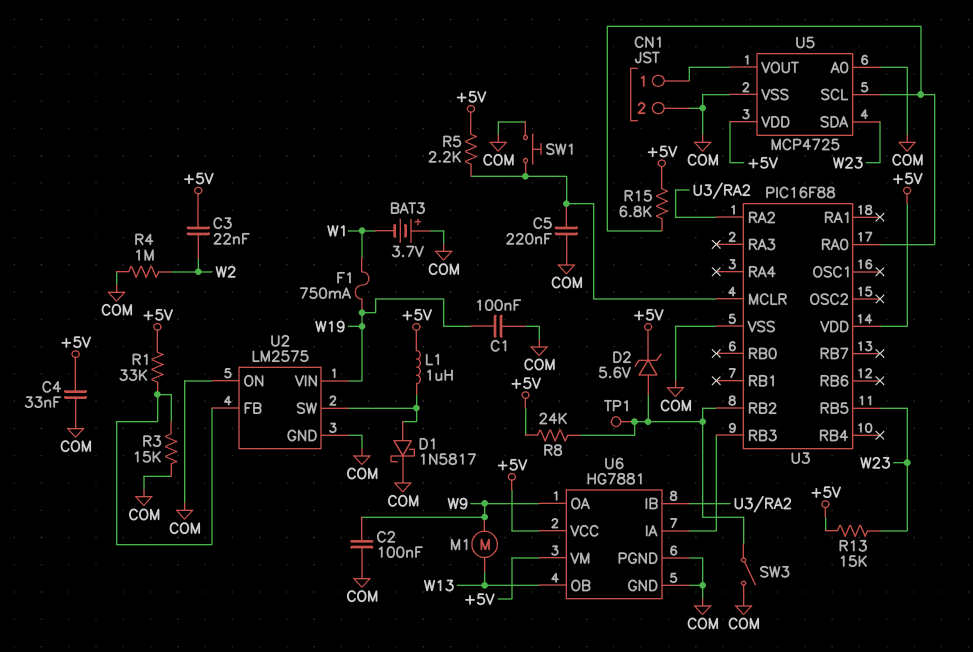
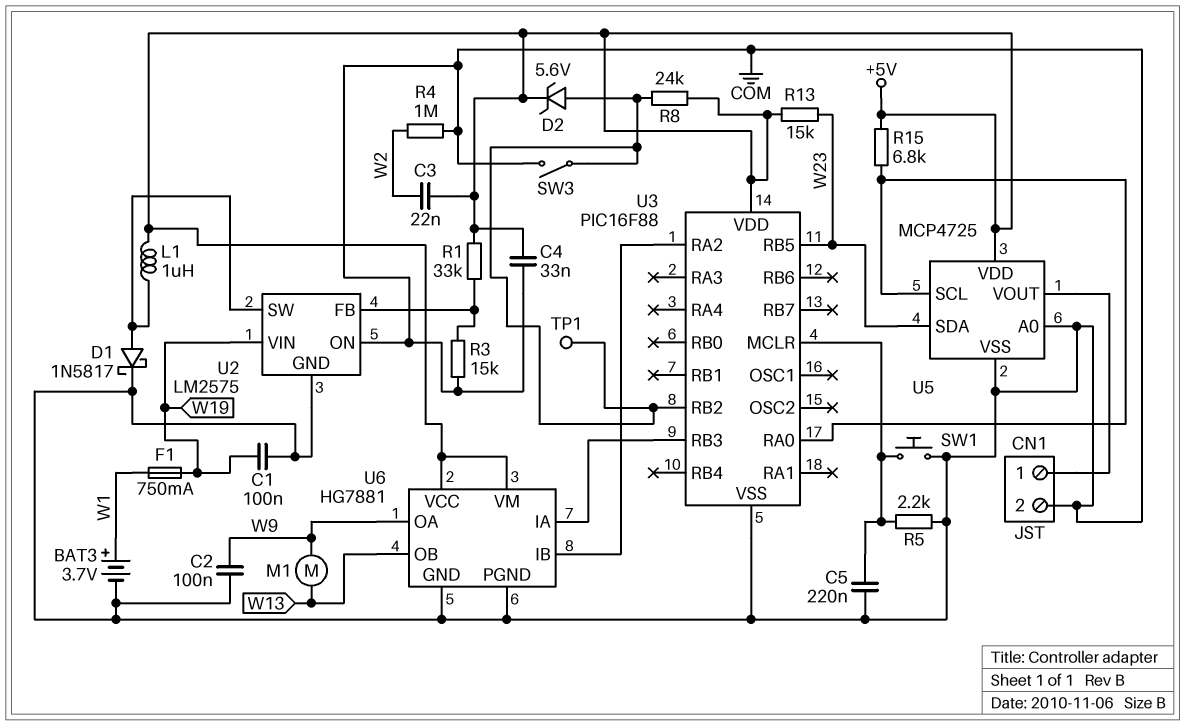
BAT3: 3.7V (plus COM, minus W1) -> 3.7V (plus W1, minus COM)
R5: 2.2k (+5V, U3/MCLR) -> 2.2k (COM, U3/MCLR)

